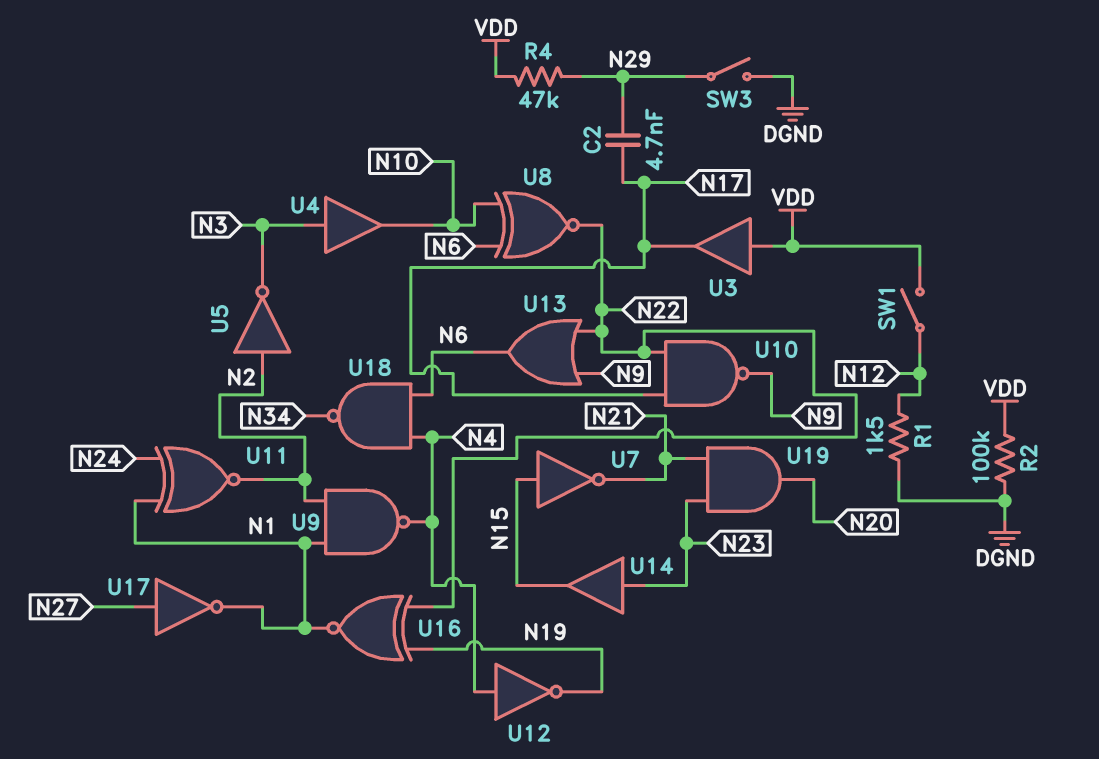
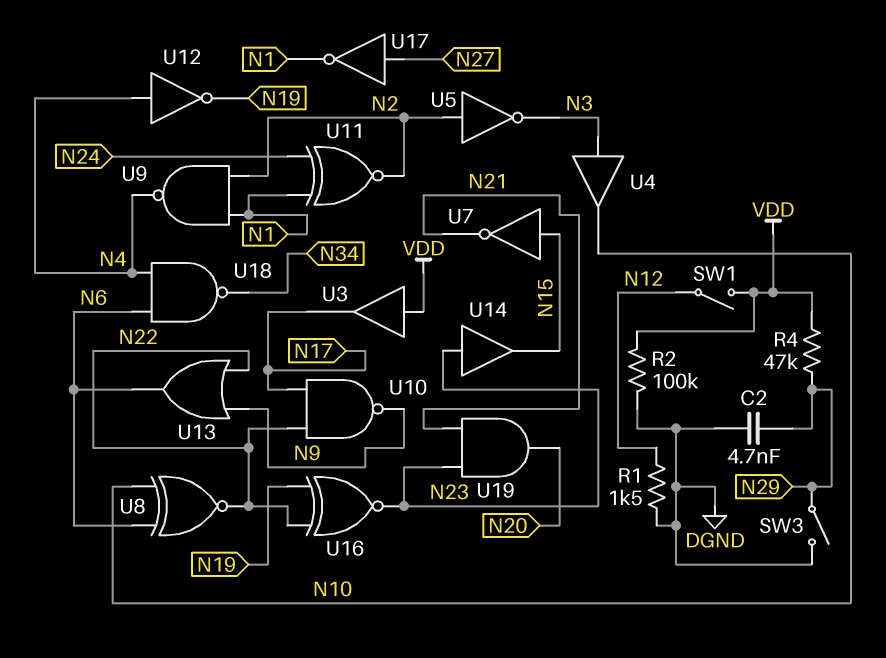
C2: 4.7nF (N17, N29) -> 4.7nF (DGND, N29)
U16: XNOR (in N19, in N22, out N1) -> XNOR (in N19, in N22, out N23)

